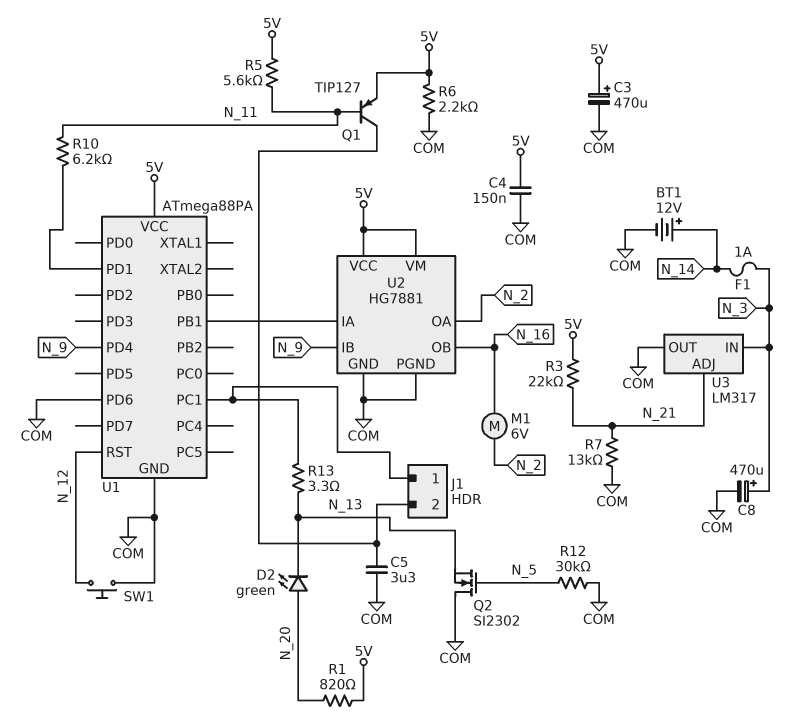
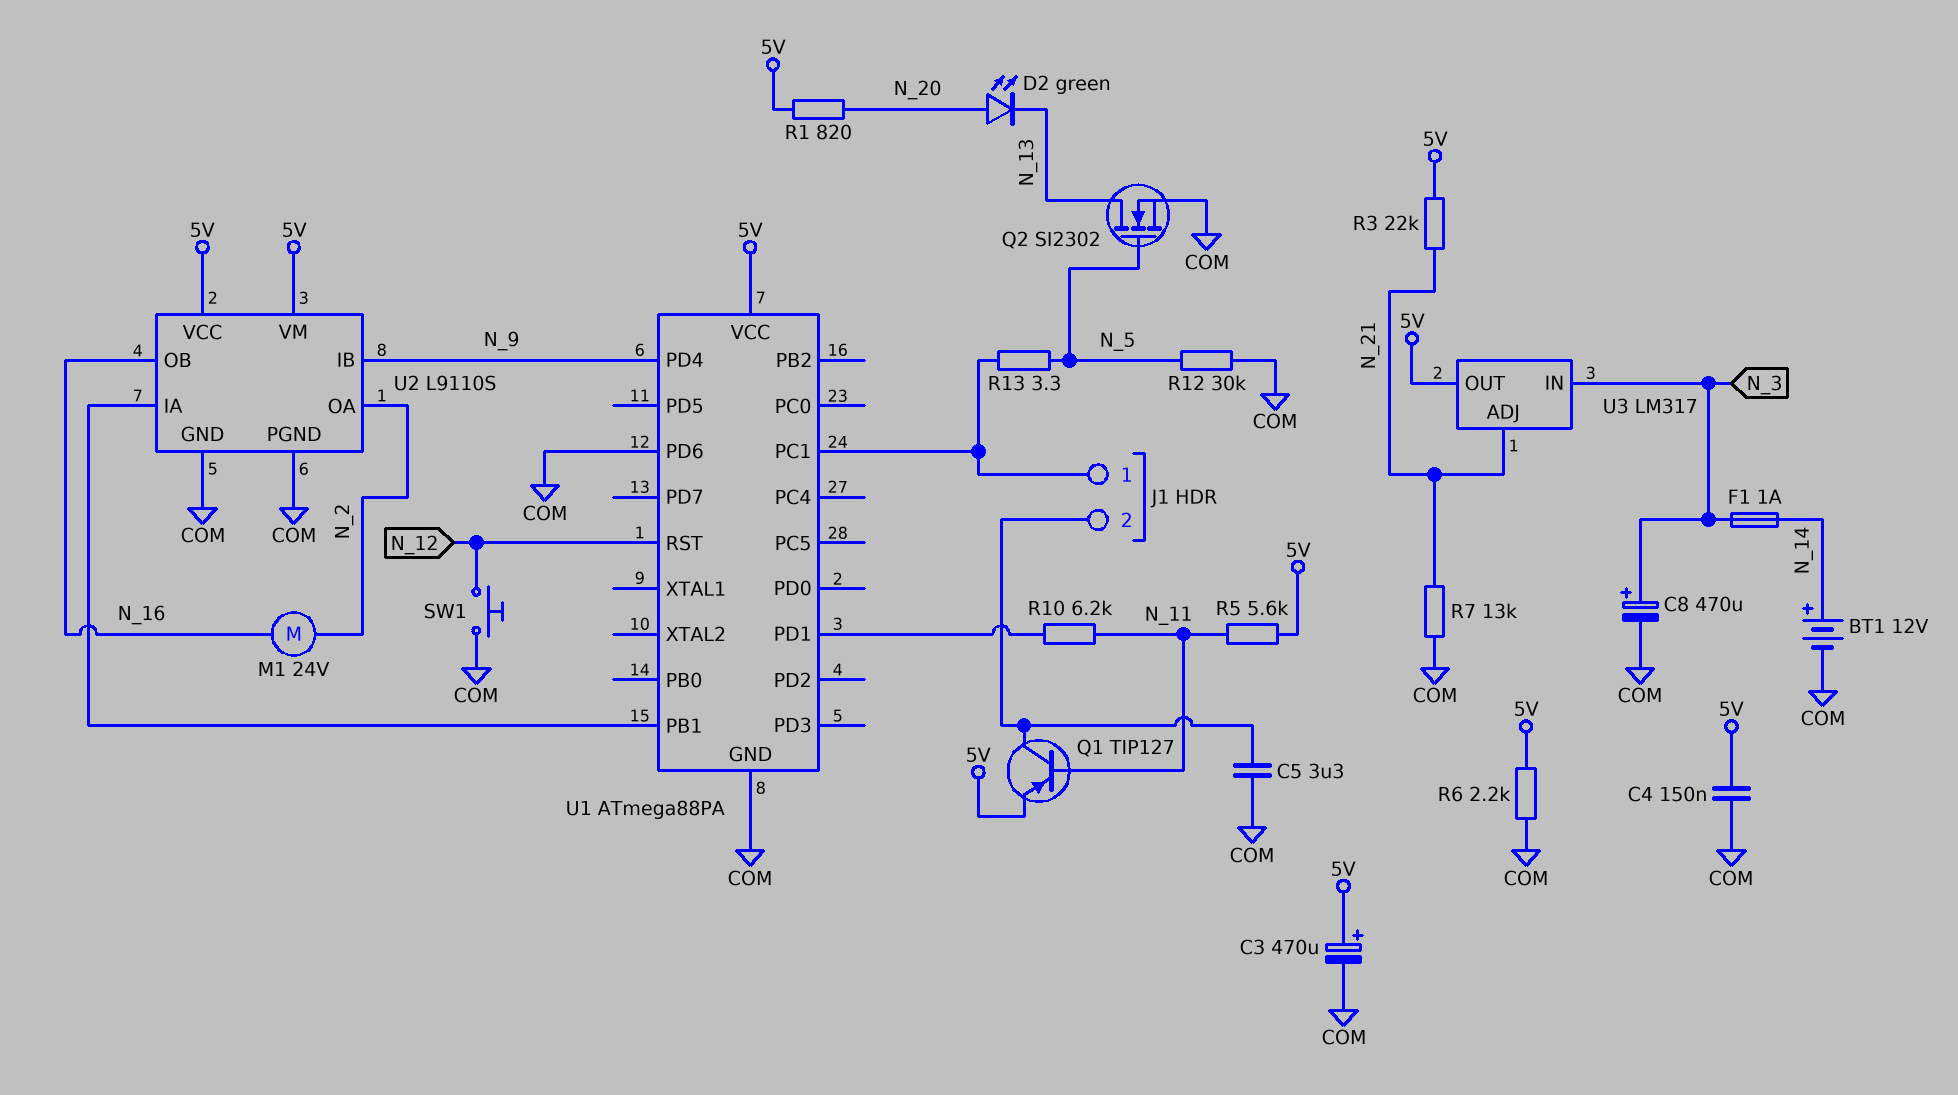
M1: motor 6V (N_2, N_16) -> motor 24V (N_2, N_16)
Q2: NMOS SI2302 (G N_5, D COM, S N_13) -> NMOS SI2302 (G N_5, D N_13, S COM)
R13: 3.3 (J1/1, N_13) -> 3.3 (J1/1, N_5)
U2: HG7881 -> L9110S
U3 pin OUT: COM -> 5V

